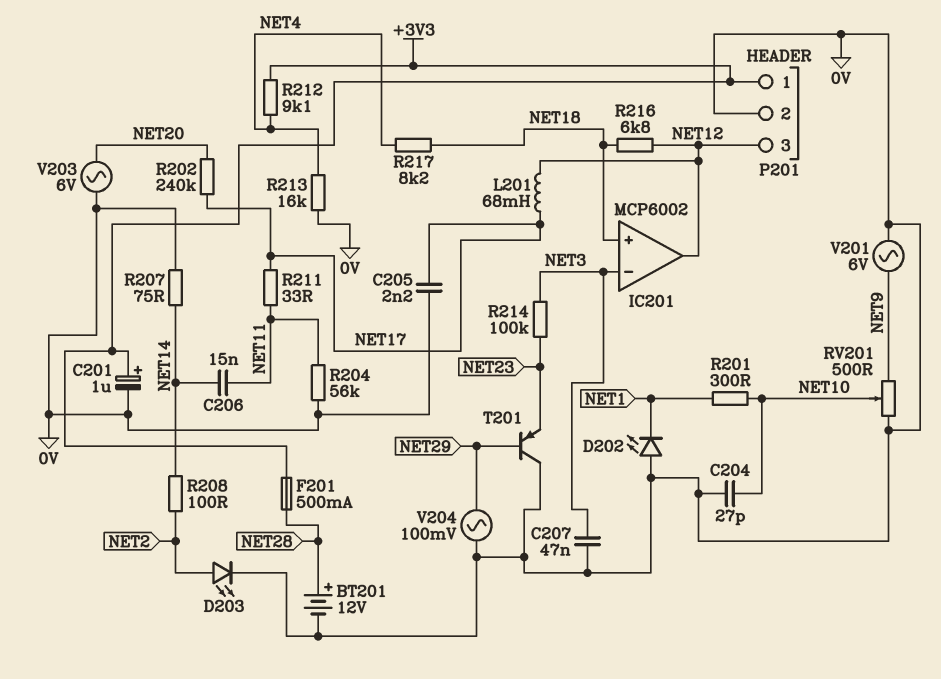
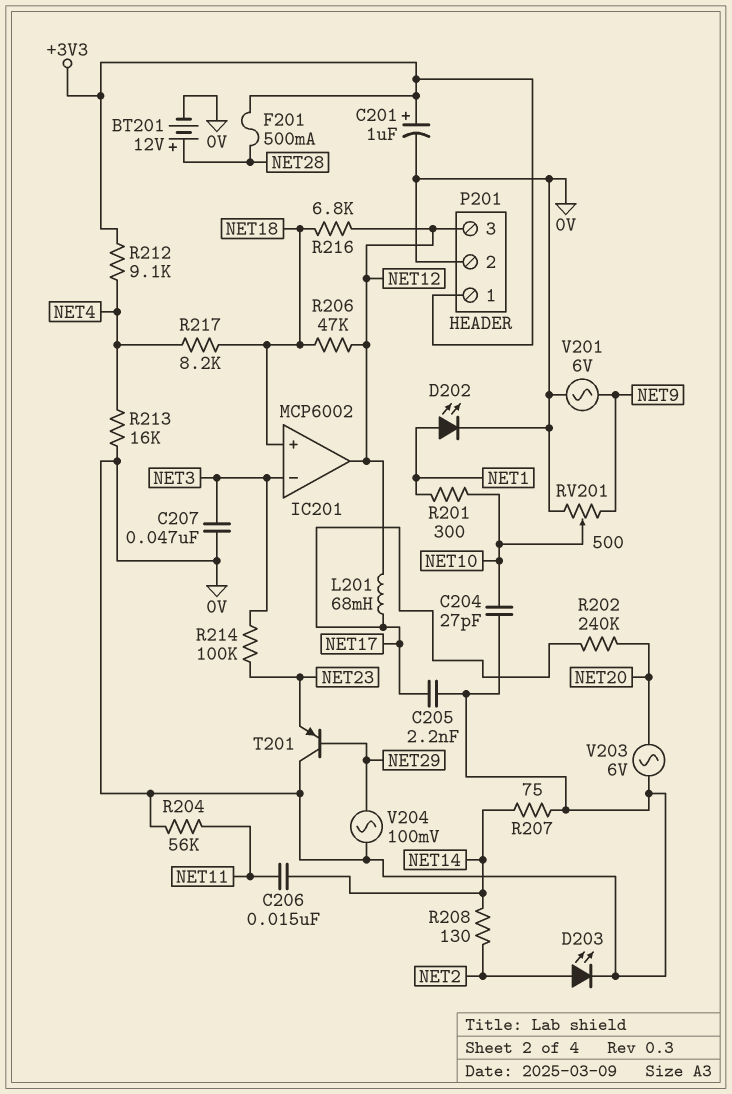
D202: LED (A 0V, K NET1) -> LED (A NET1, K 0V)
R206: none -> 47k (NET12, NET18)
R208: 100 (NET2, NET14) -> 130 (NET2, NET14)
R211: 33 (NET11, NET17) -> none

